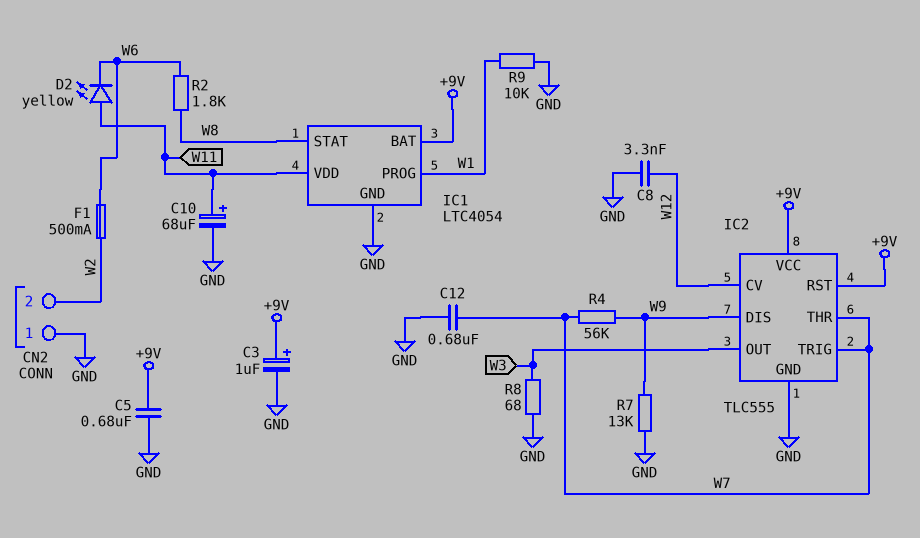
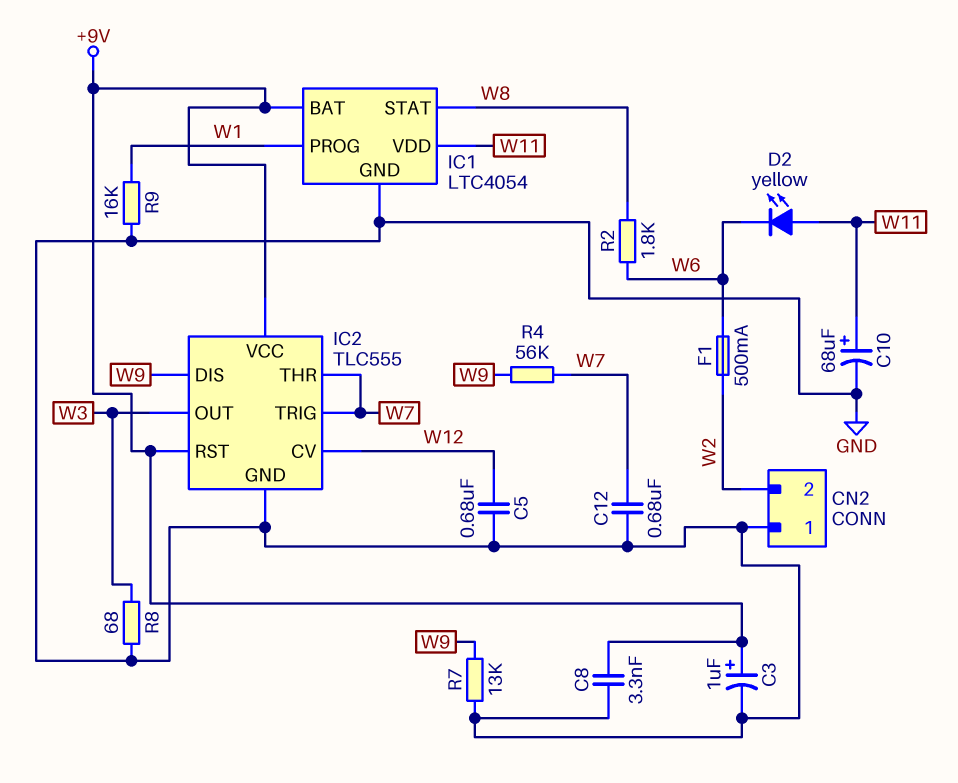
C5: 680nF (+9V, GND) -> 680nF (GND, W12)
C8: 3.3nF (GND, W12) -> 3.3nF (+9V, GND)
R9: 10k (GND, W1) -> 16k (GND, W1)

